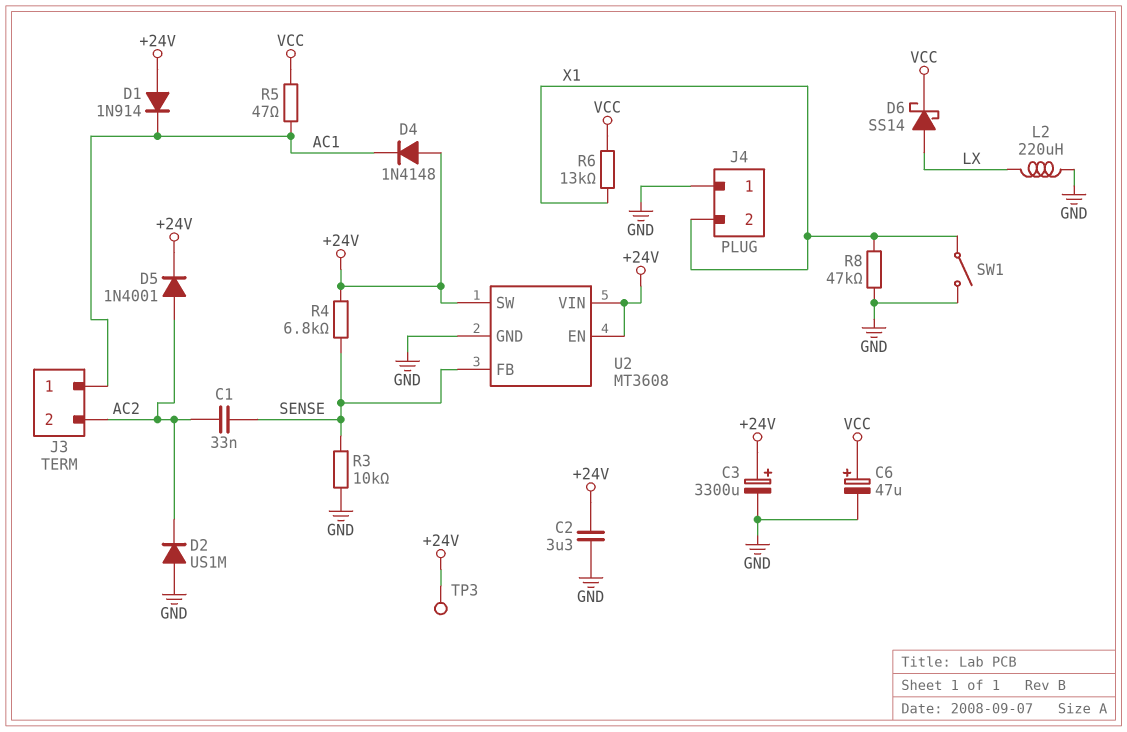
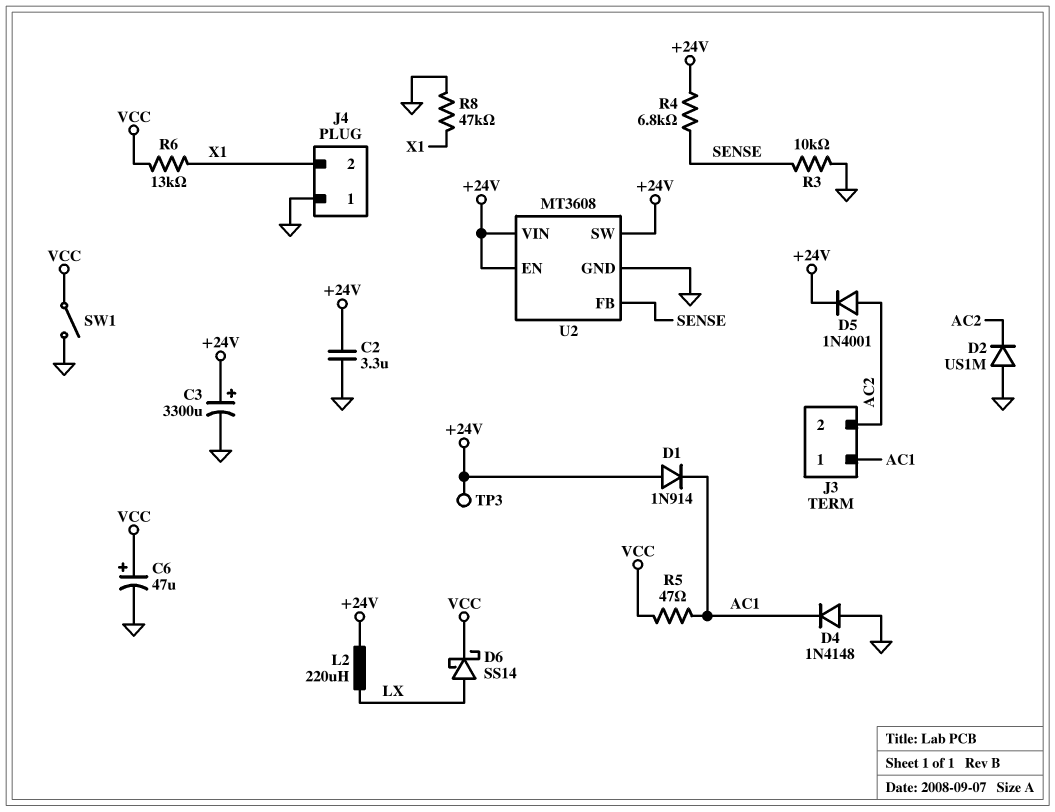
C1: 33nF (AC2, SENSE) -> none
D4: diode 1N4148 (A +24V, K AC1) -> diode 1N4148 (A GND, K AC1)
L2: 220uH (GND, LX) -> 220uH (+24V, LX)
SW1: switch (GND, X1) -> switch (GND, VCC)

